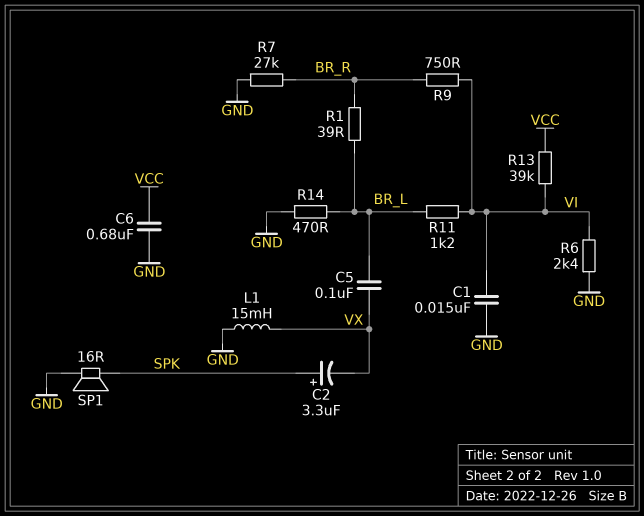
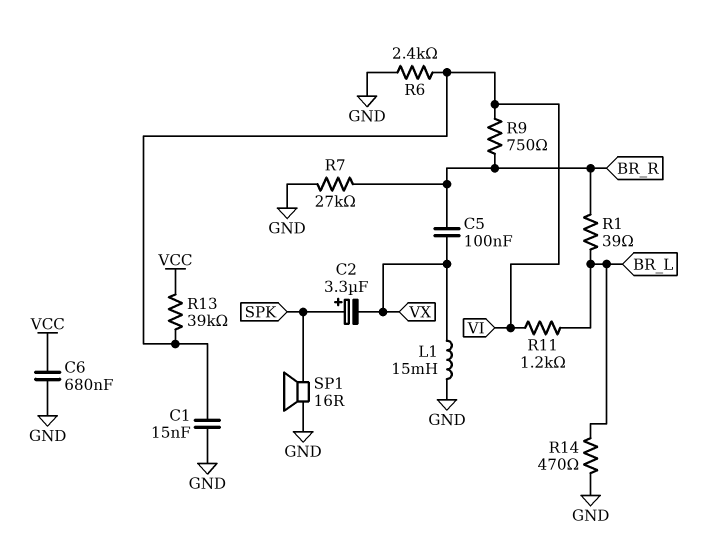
C5: 100nF (BR_L, VX) -> 100nF (BR_R, VX)

